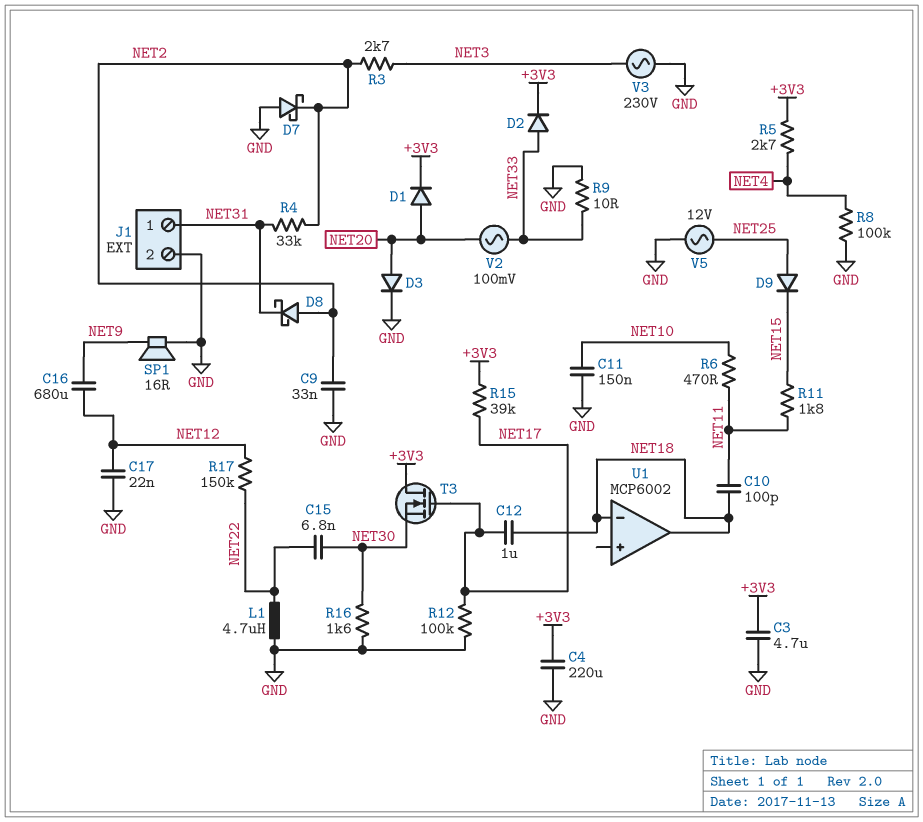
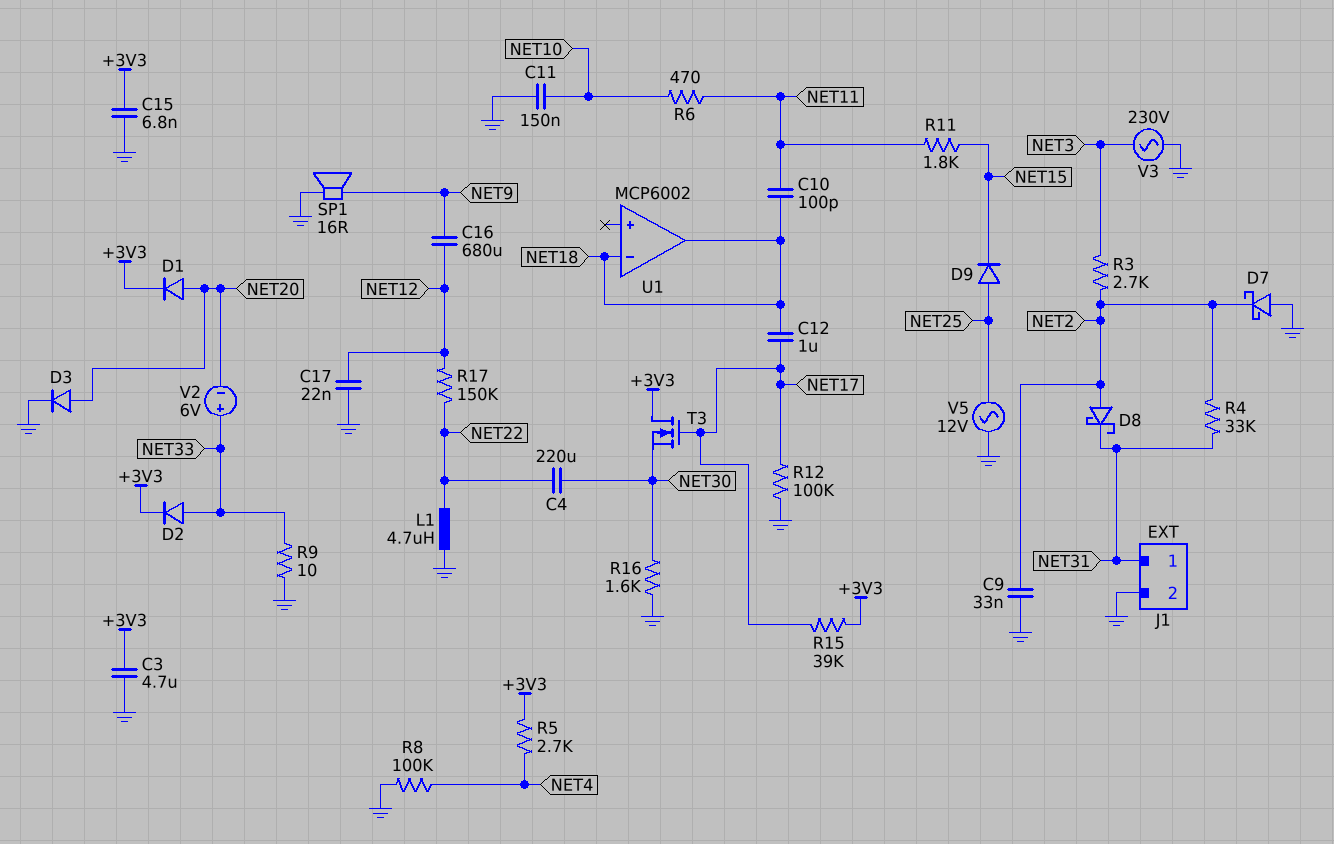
C4: 220uF (+3V3, GND) -> 220uF (NET22, NET30)
C15: 6.8nF (NET22, NET30) -> 6.8nF (+3V3, GND)
V2: AC 100mV (NET20, NET33) -> 6V (plus NET33, minus NET20)

